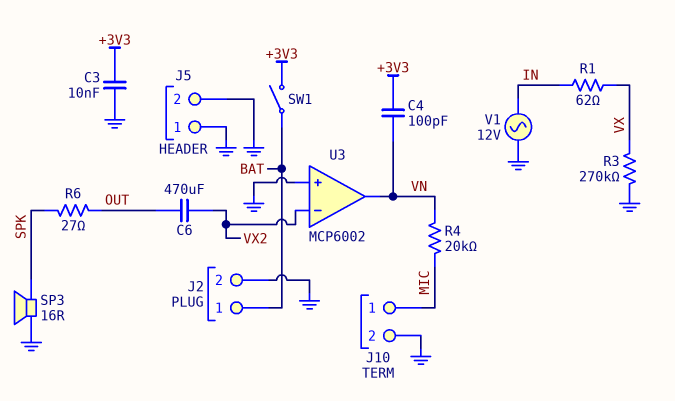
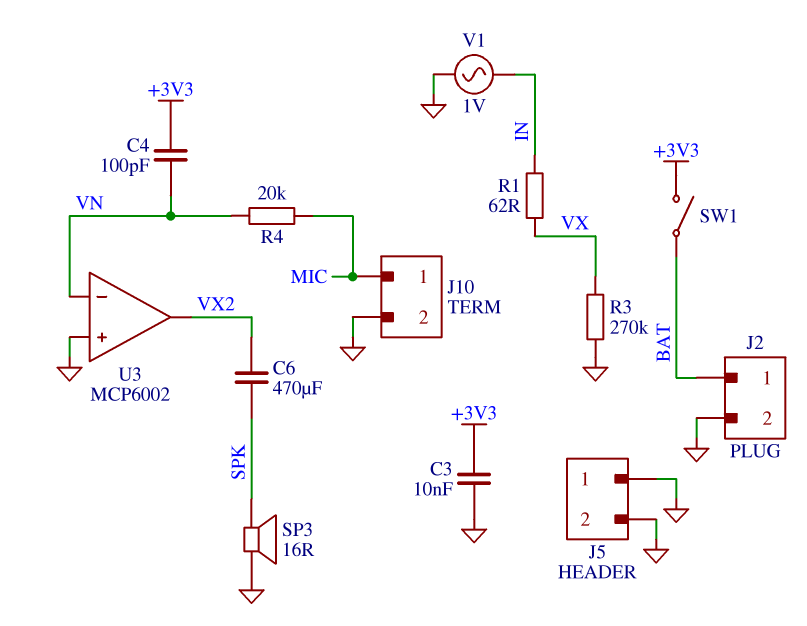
C6: 470uF (OUT, VX2) -> 470uF (SPK, VX2)
R6: 27 (OUT, SPK) -> none
U3 pin in-: VX2 -> VN
U3 pin out: VN -> VX2
V1: AC 12V (GND, IN) -> AC 1V (GND, IN)

